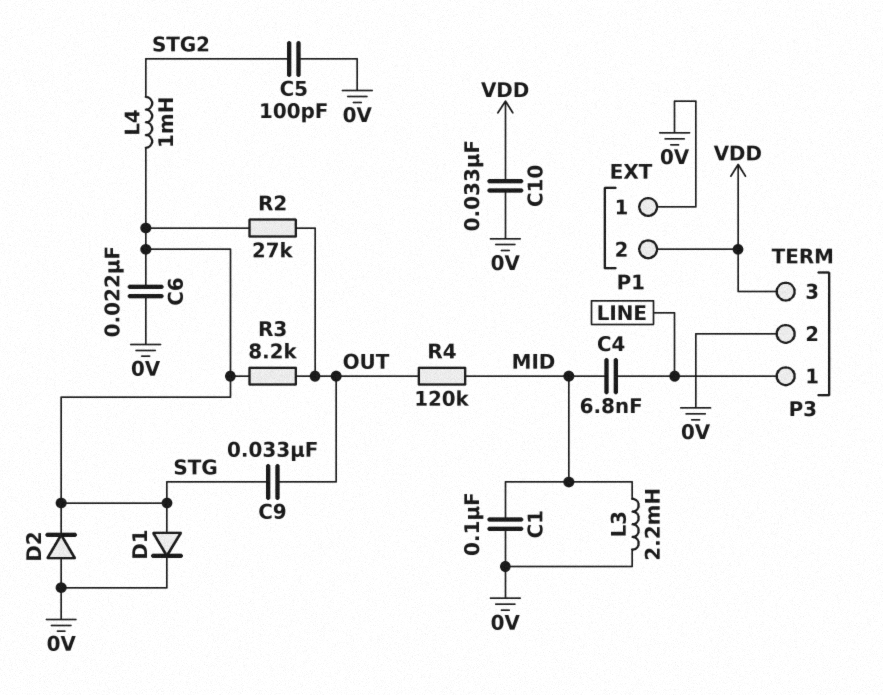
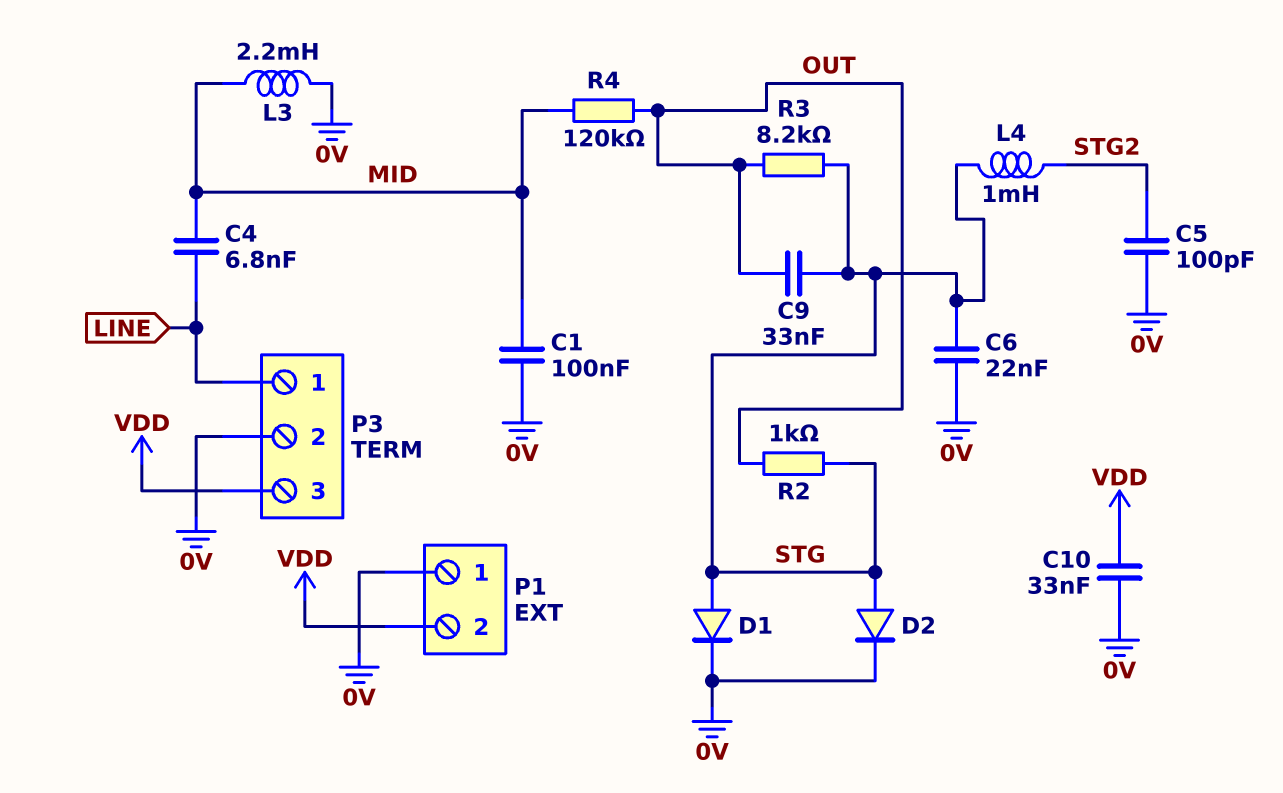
D2: diode (A 0V, K STG) -> diode (A STG, K 0V)
R2: 27k (OUT, STG) -> 1k (OUT, STG)

